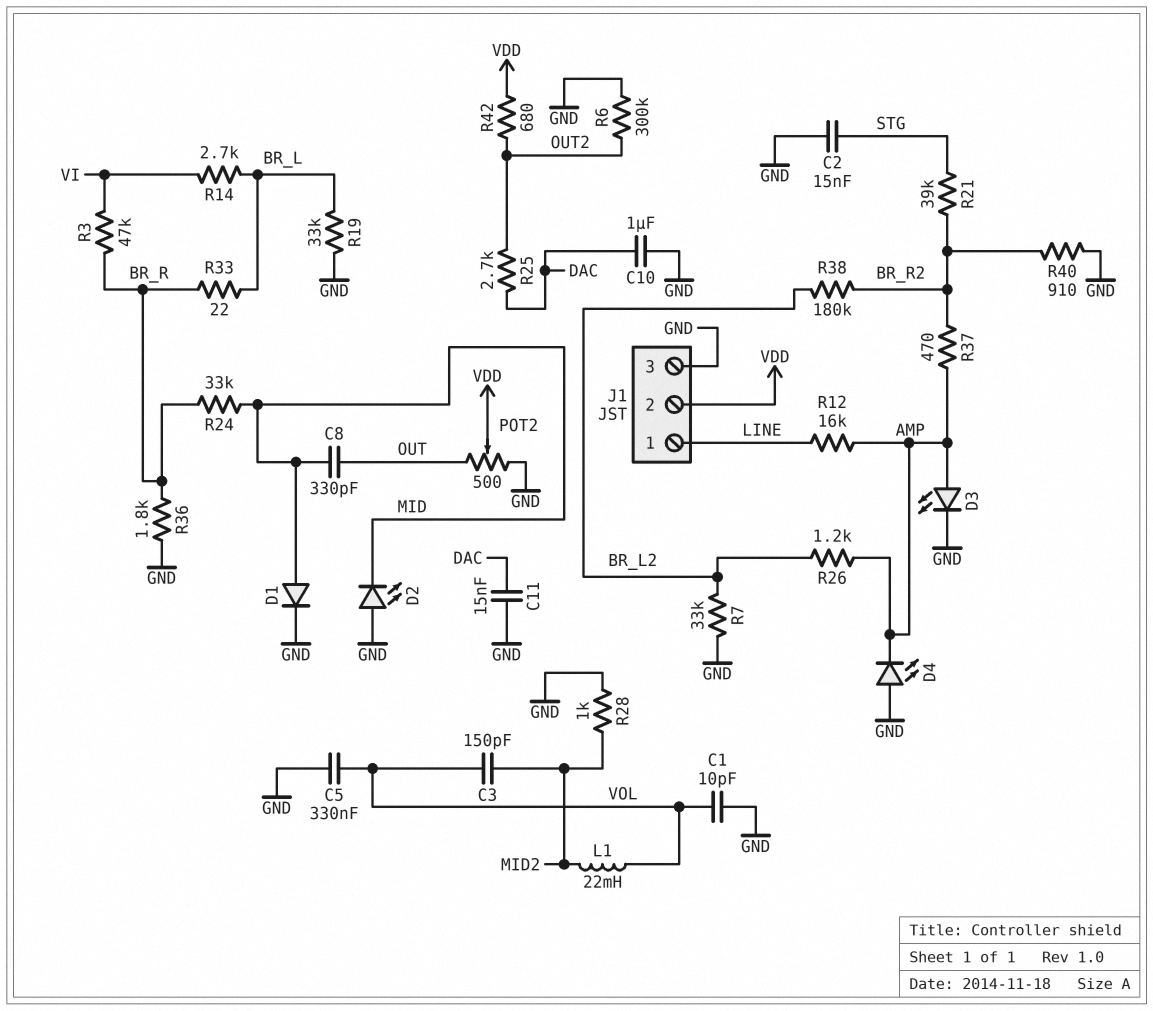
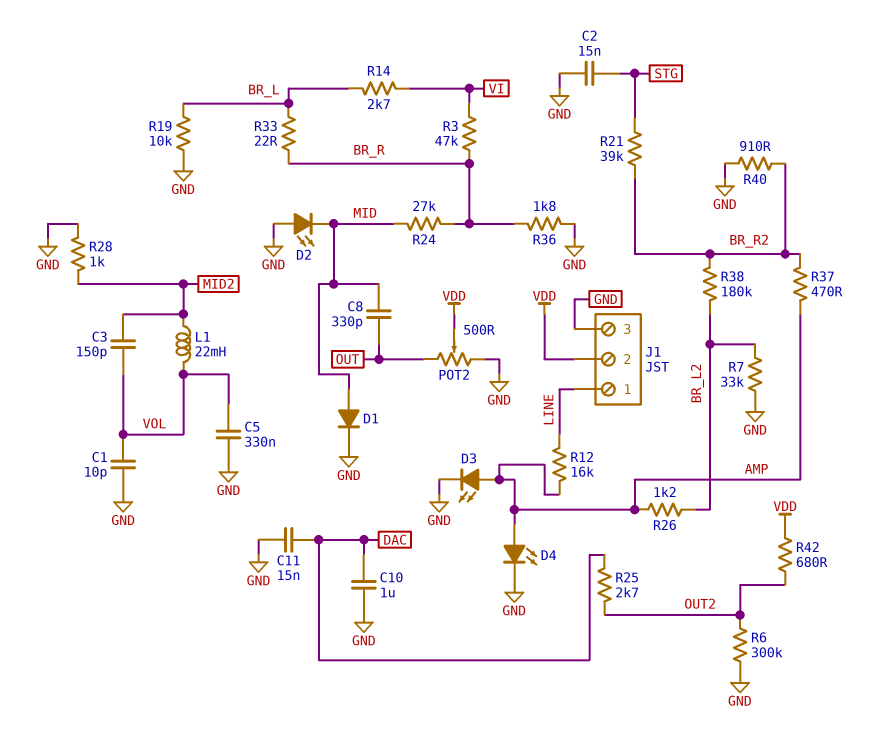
D4: LED (A GND, K AMP) -> LED (A AMP, K GND)
R19: 33k (BR_L, GND) -> 10k (BR_L, GND)
R24: 33k (BR_R, MID) -> 27k (BR_R, MID)

